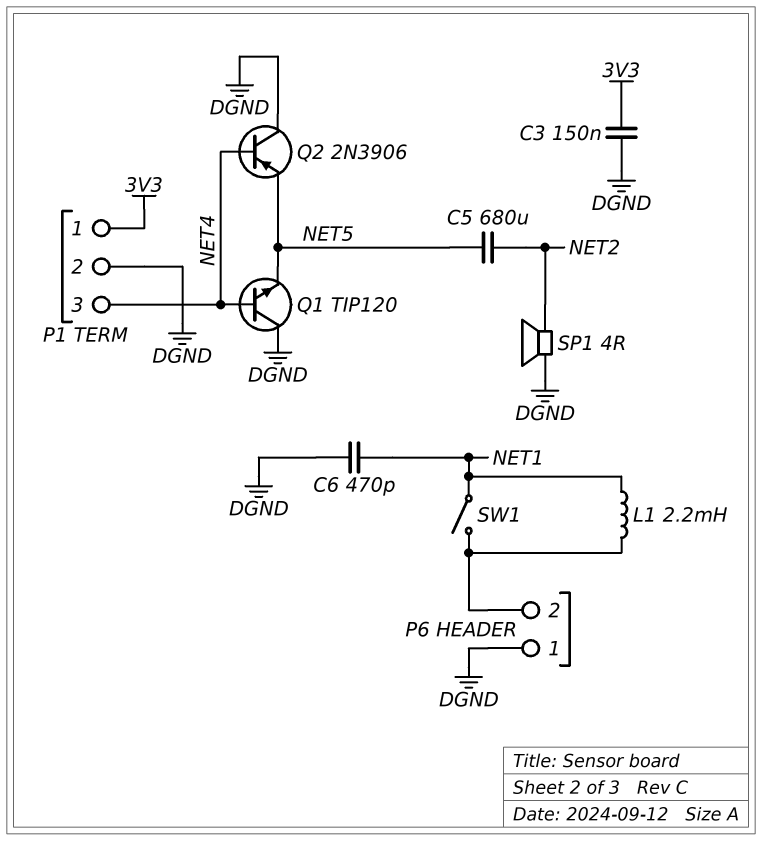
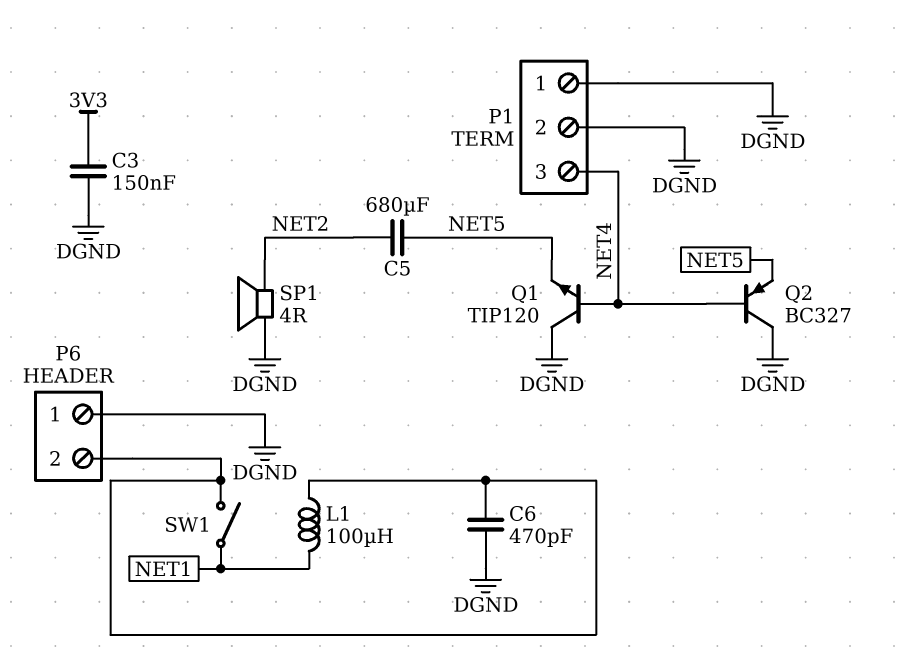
C6: 470pF (DGND, NET1) -> 470pF (DGND, P6/2)
L1: 2.2mH (NET1, P6/2) -> 100uH (NET1, P6/2)
P1 pin 1: 3V3 -> DGND
Q2: PNP 2N3906 (B NET4, C DGND, E NET5) -> PNP BC327 (B NET4, C DGND, E NET5)

